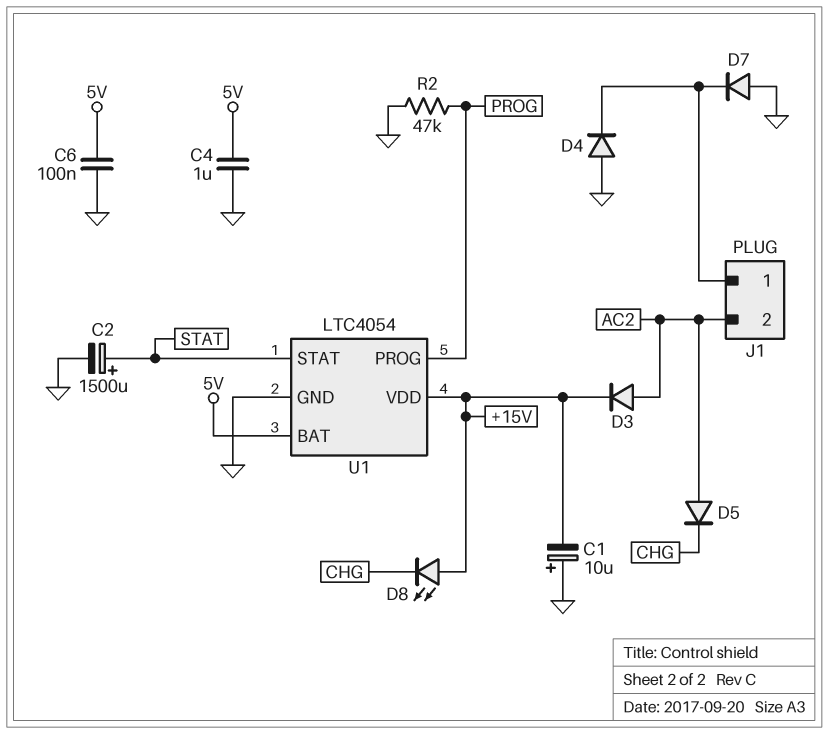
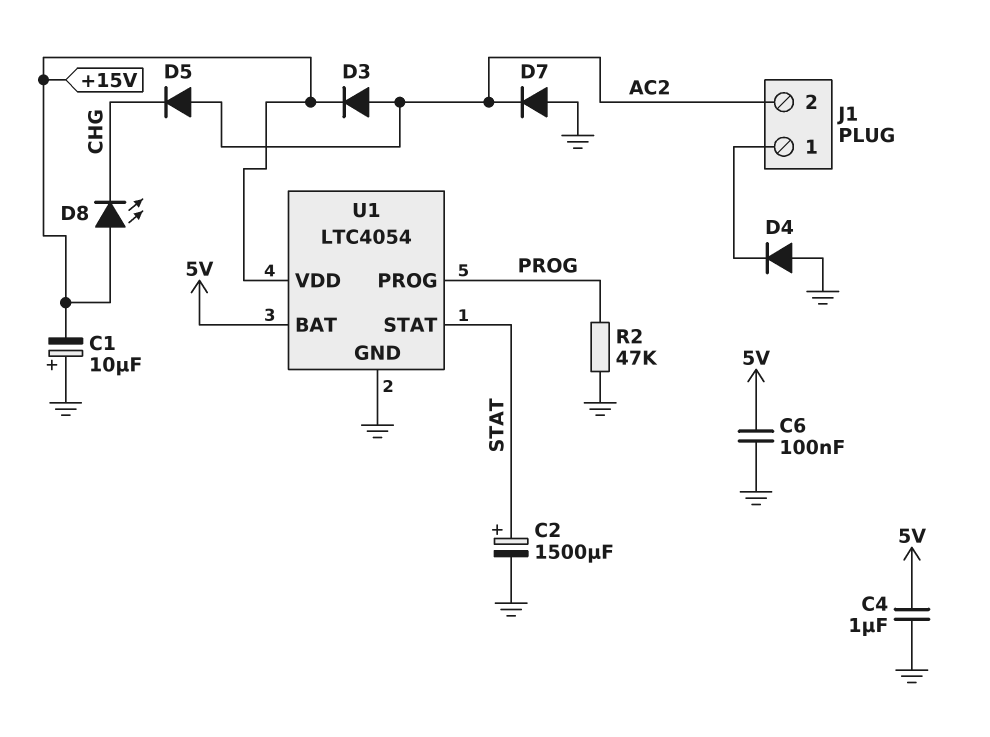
D7: diode (A GND, K J1/1) -> diode (A GND, K AC2)

